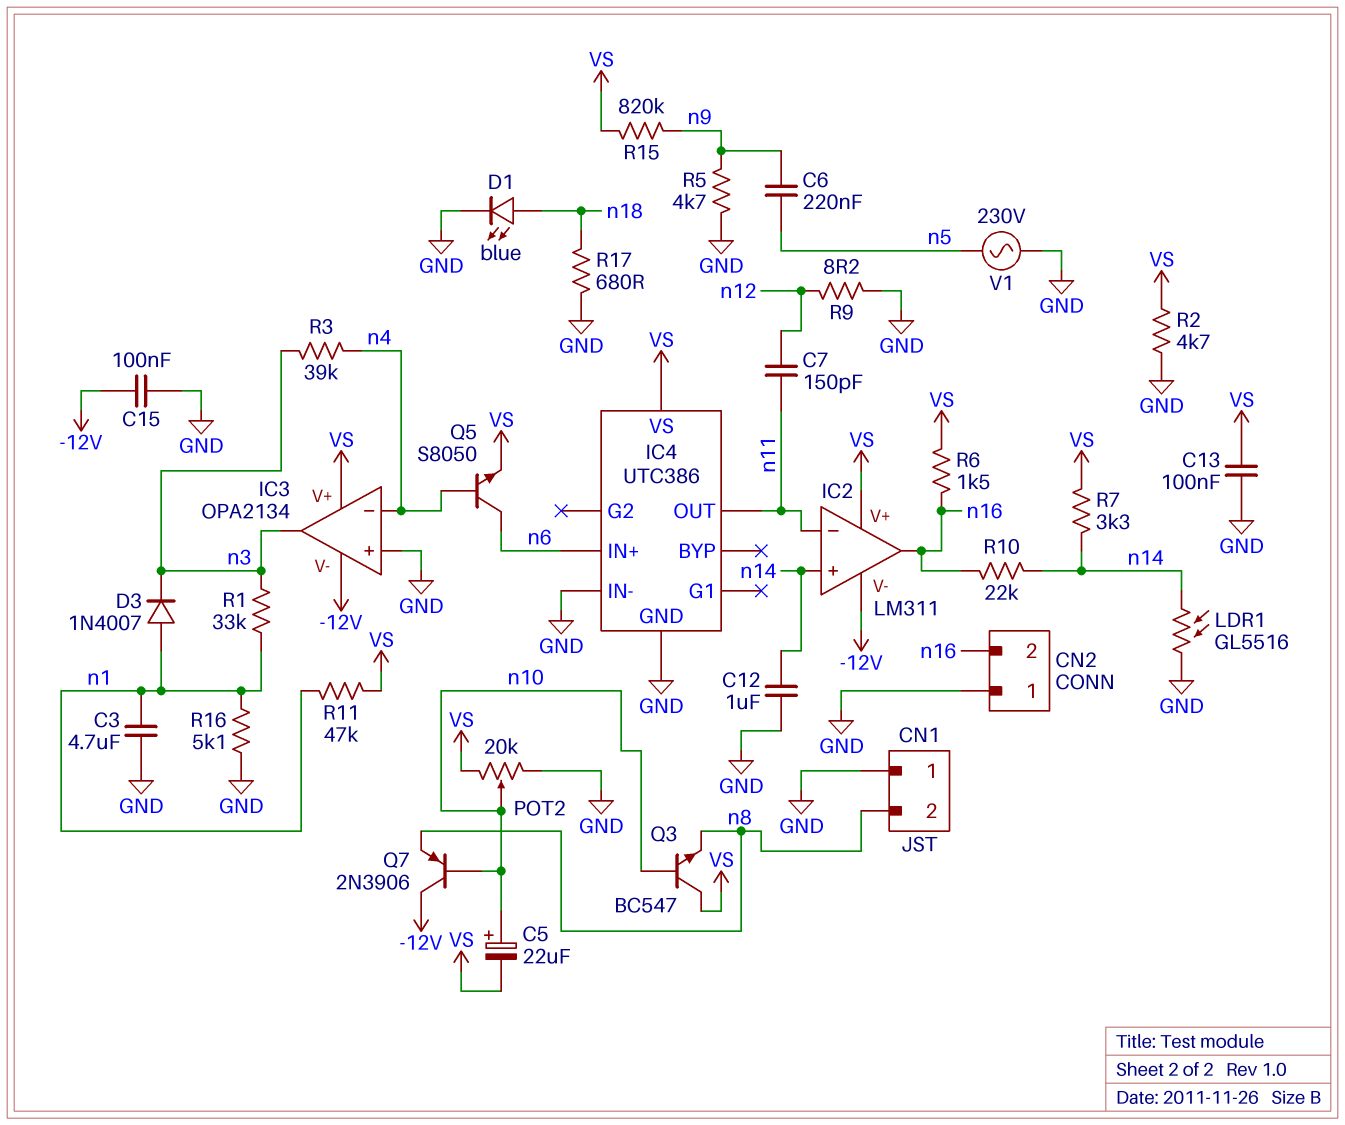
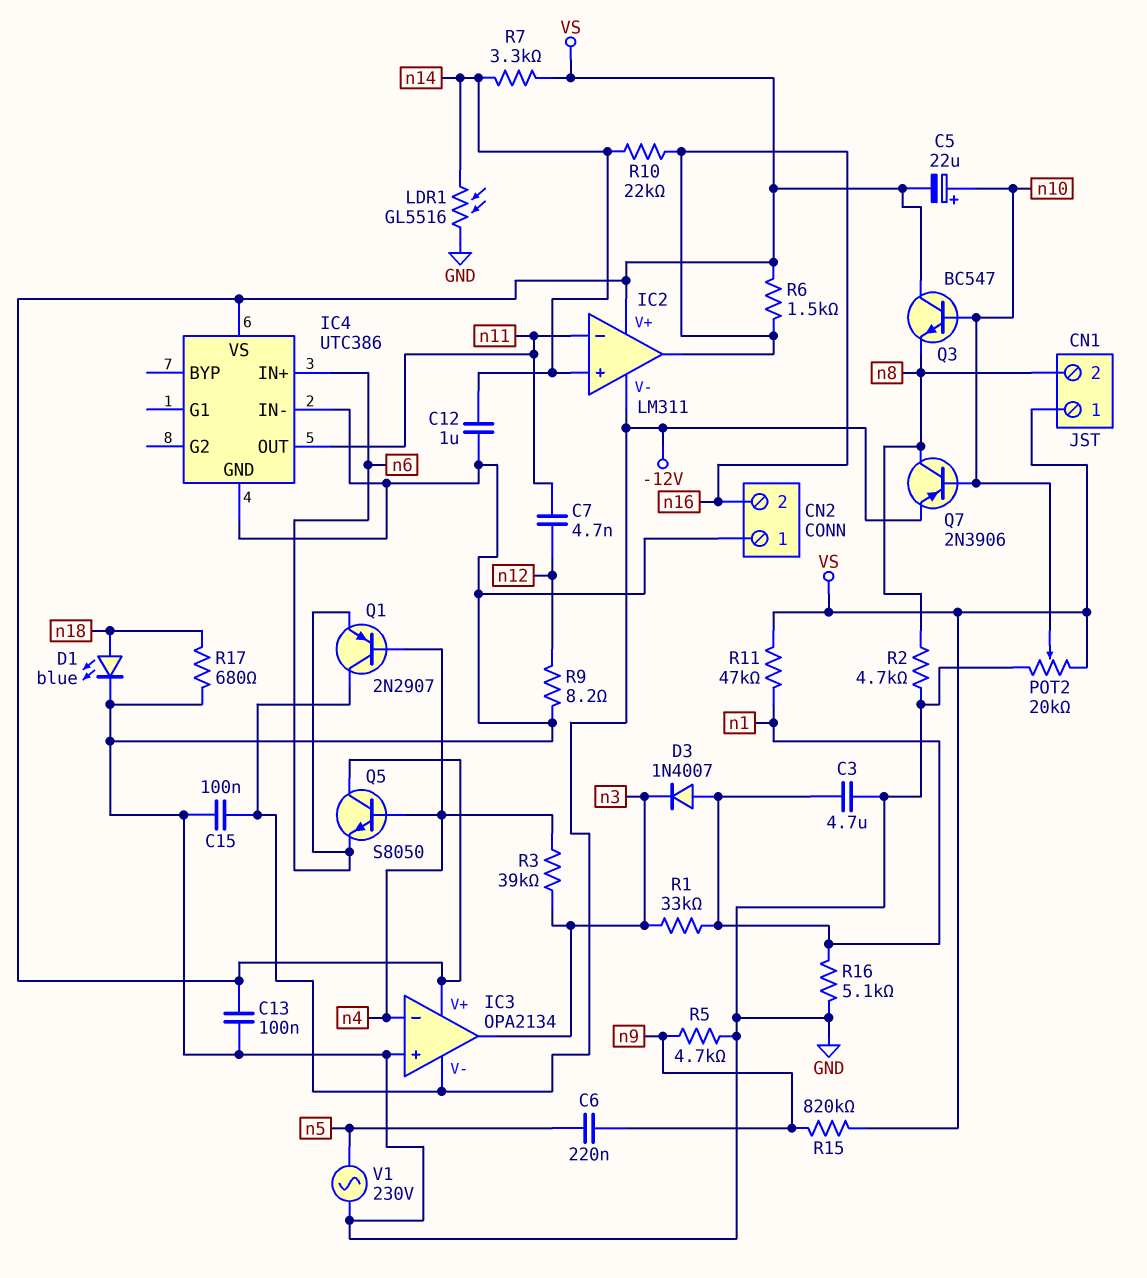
C7: 150pF (n11, n12) -> 4.7nF (n11, n12)
CN1 pin 1: GND -> VS
Q1: none -> PNP 2N2907 (B n4, C -12V, E n6)
Q5: NPN S8050 (B n4, C n6, E VS) -> NPN S8050 (B n4, C VS, E n6)
Q7: PNP 2N3906 (B n10, C -12V, E n8) -> PNP 2N3906 (B n10, C n8, E -12V)
R2: 4.7k (GND, VS) -> 4.7k (GND, n8)

